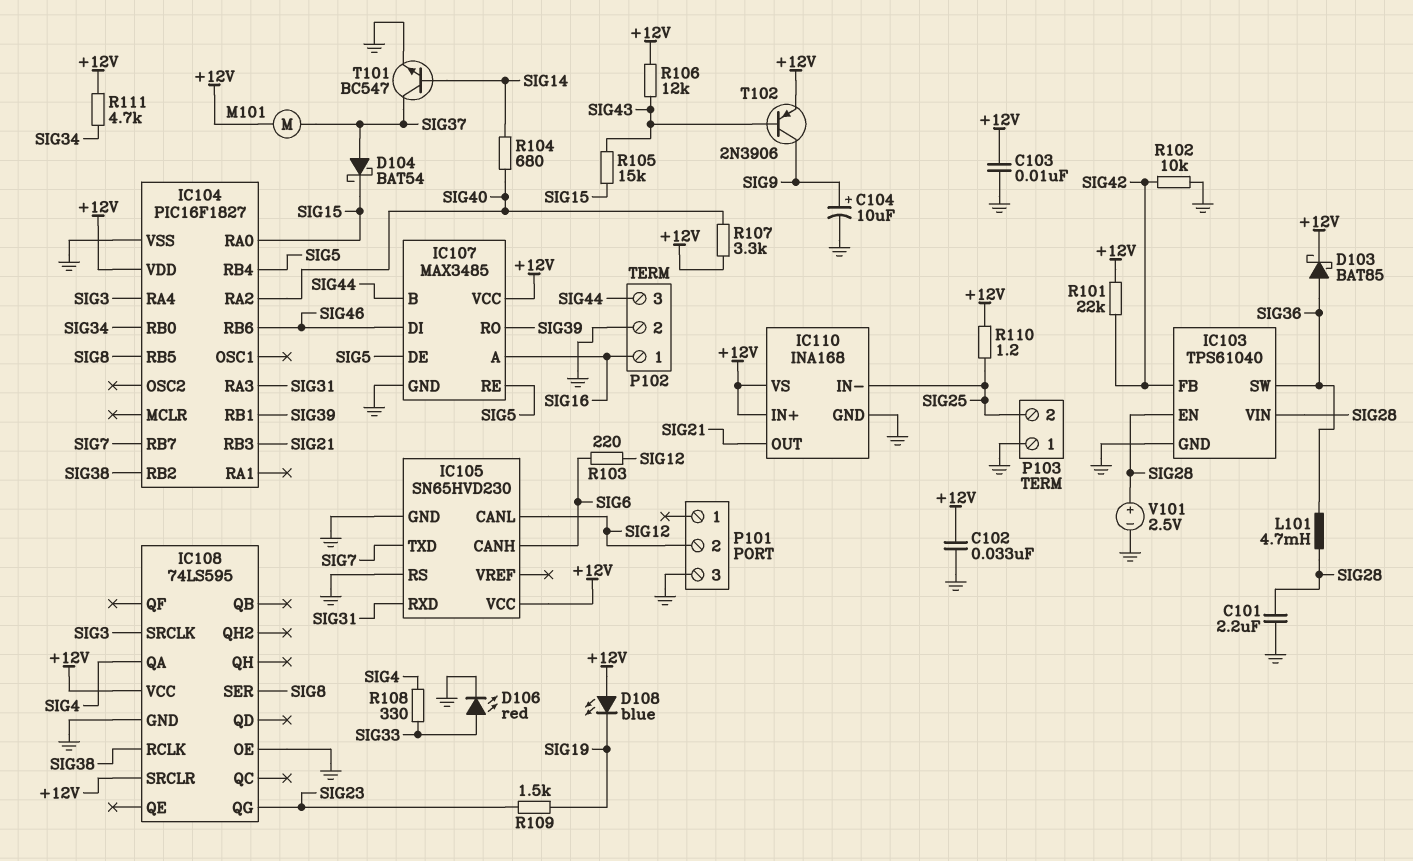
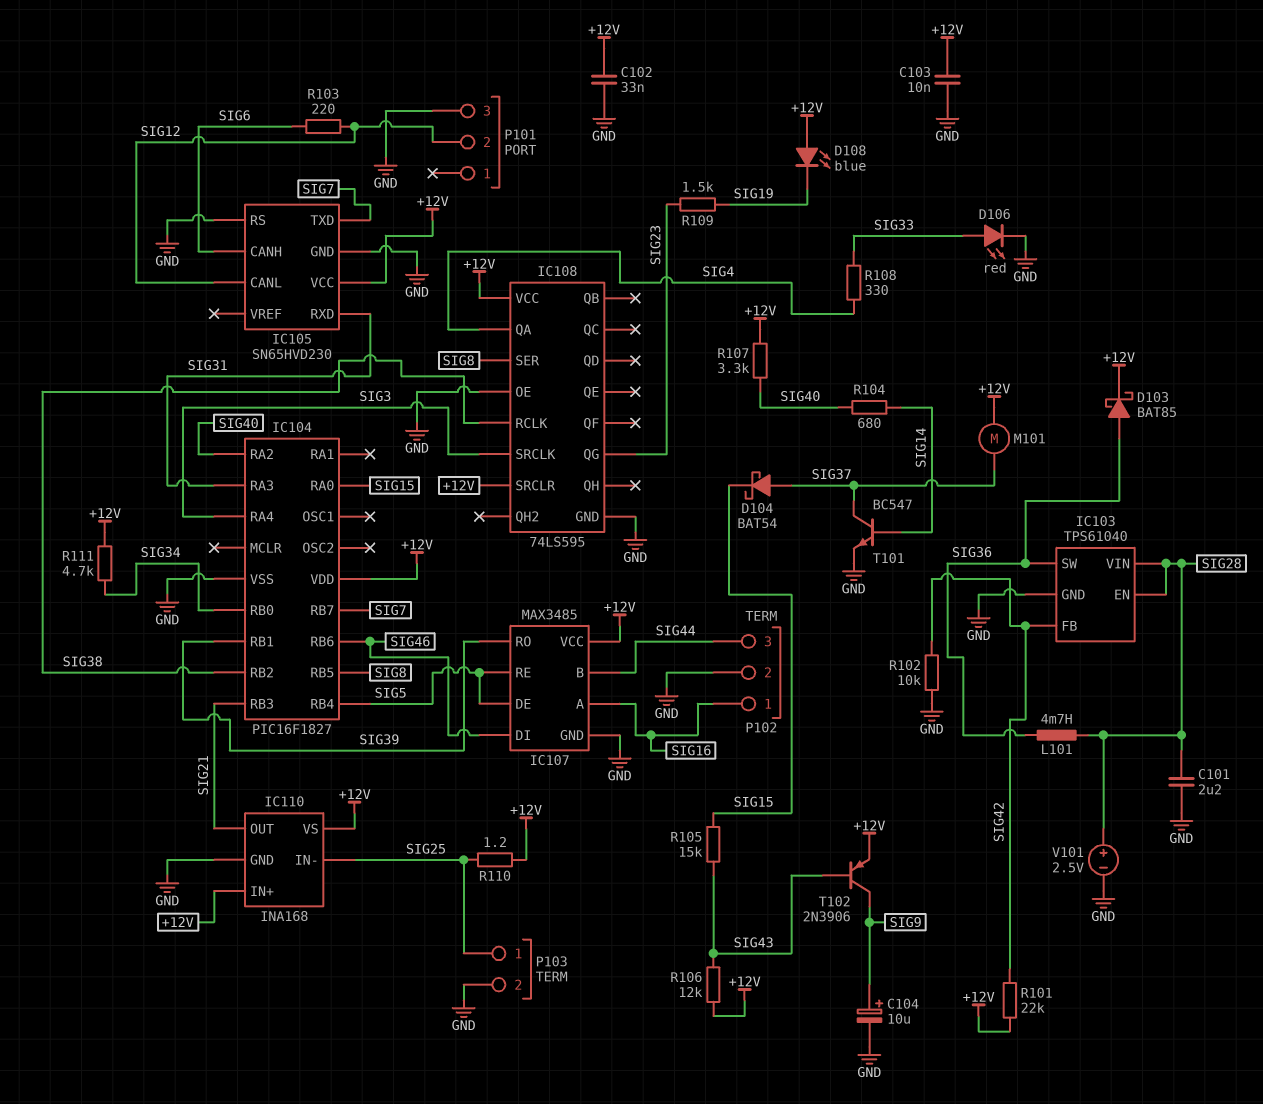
P103 pin 1: GND -> SIG25
P103 pin 2: SIG25 -> GND

